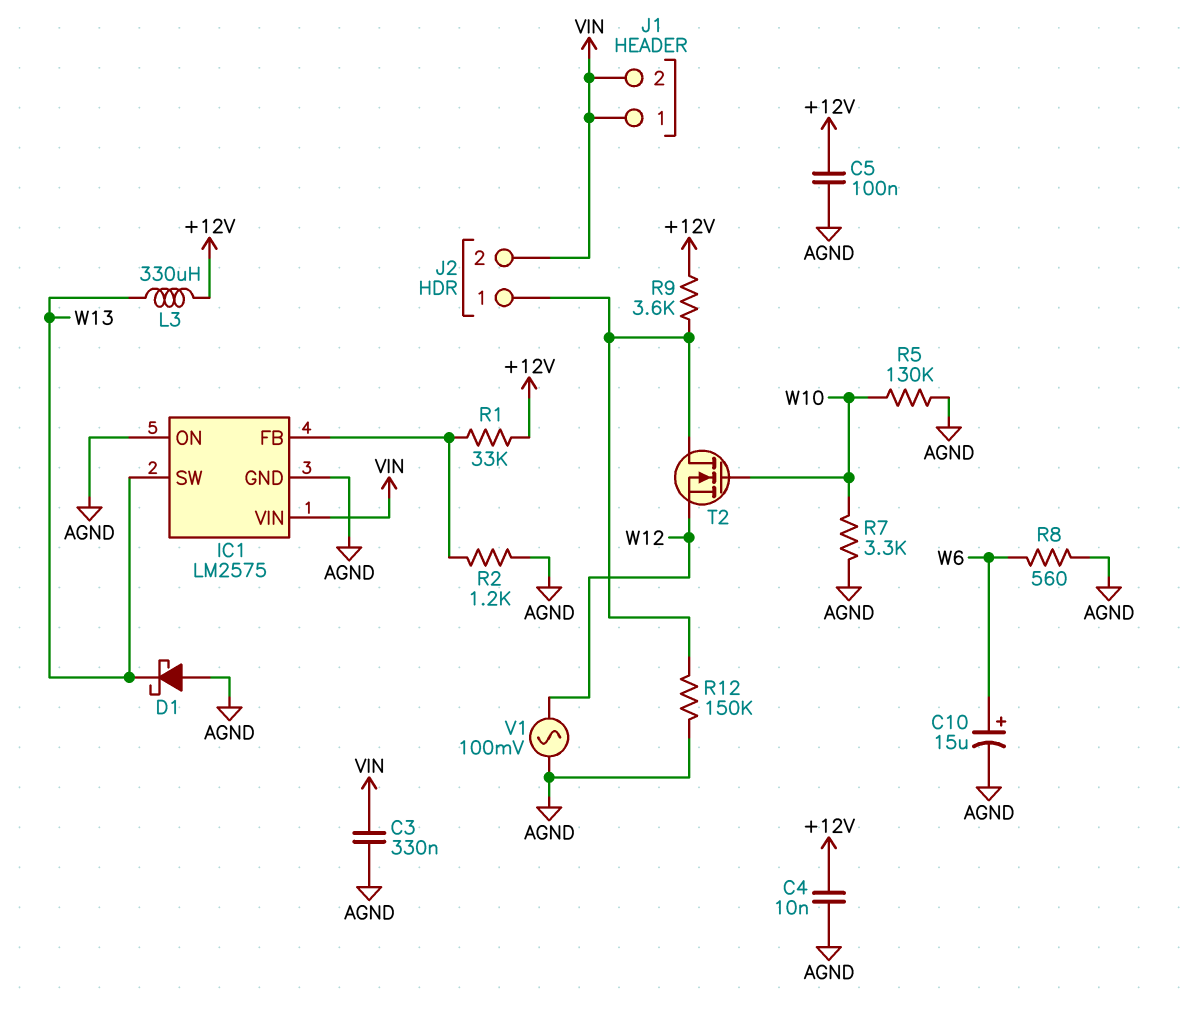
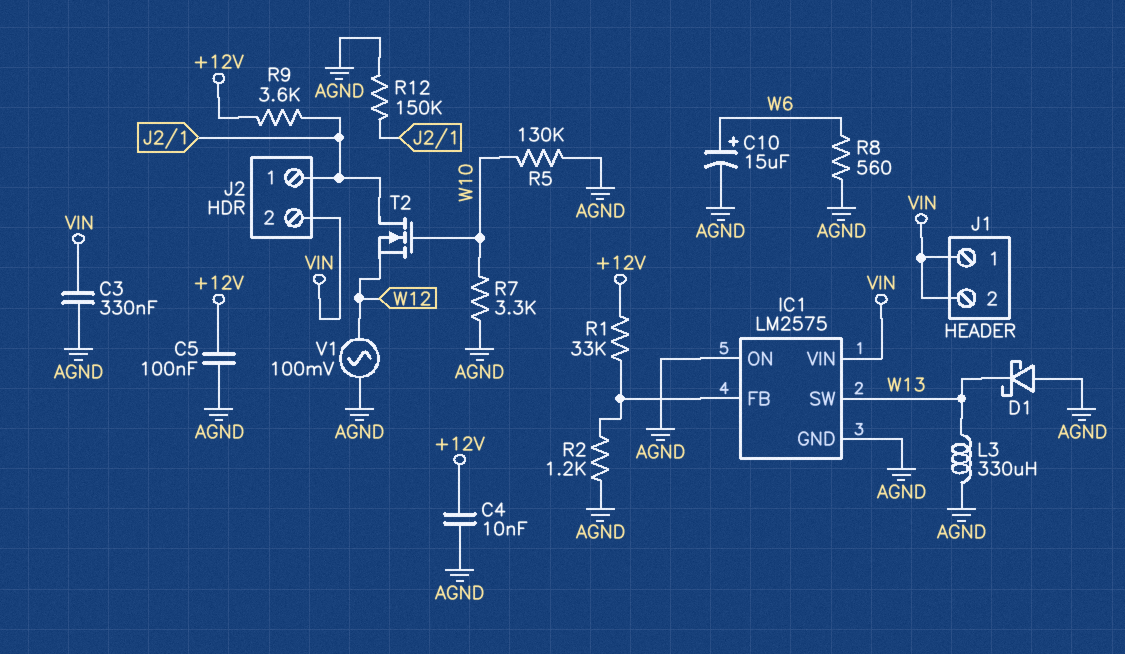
L3: 330uH (+12V, W13) -> 330uH (AGND, W13)

